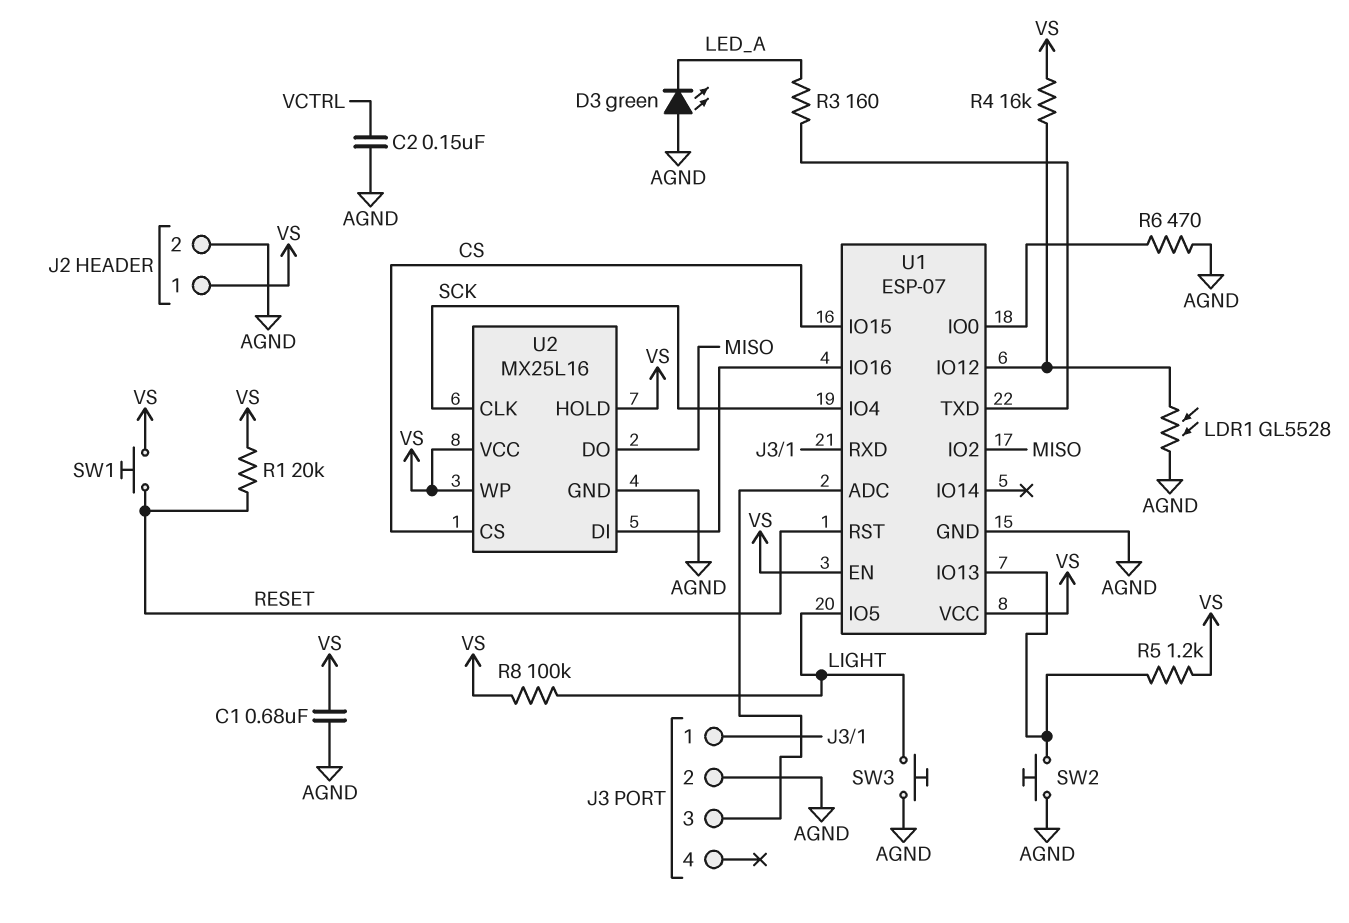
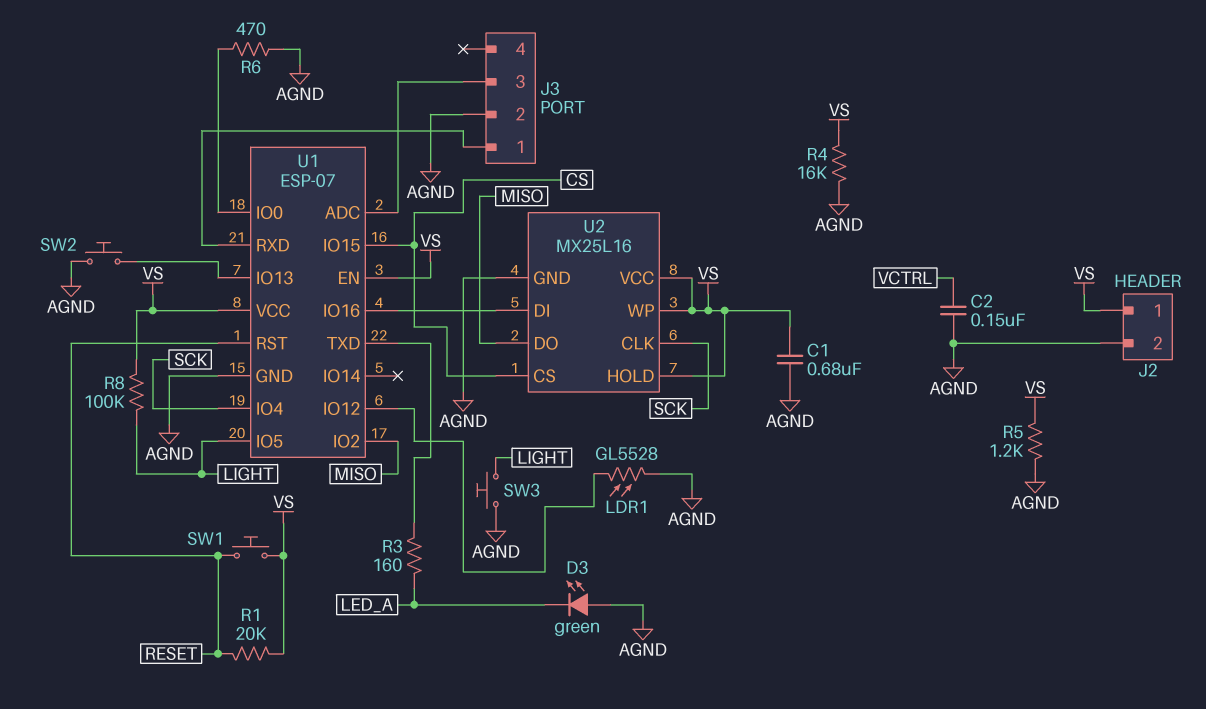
R4: 16k (U1/IO12, VS) -> 16k (AGND, VS)
R5: 1.2k (U1/IO13, VS) -> 1.2k (AGND, VS)

